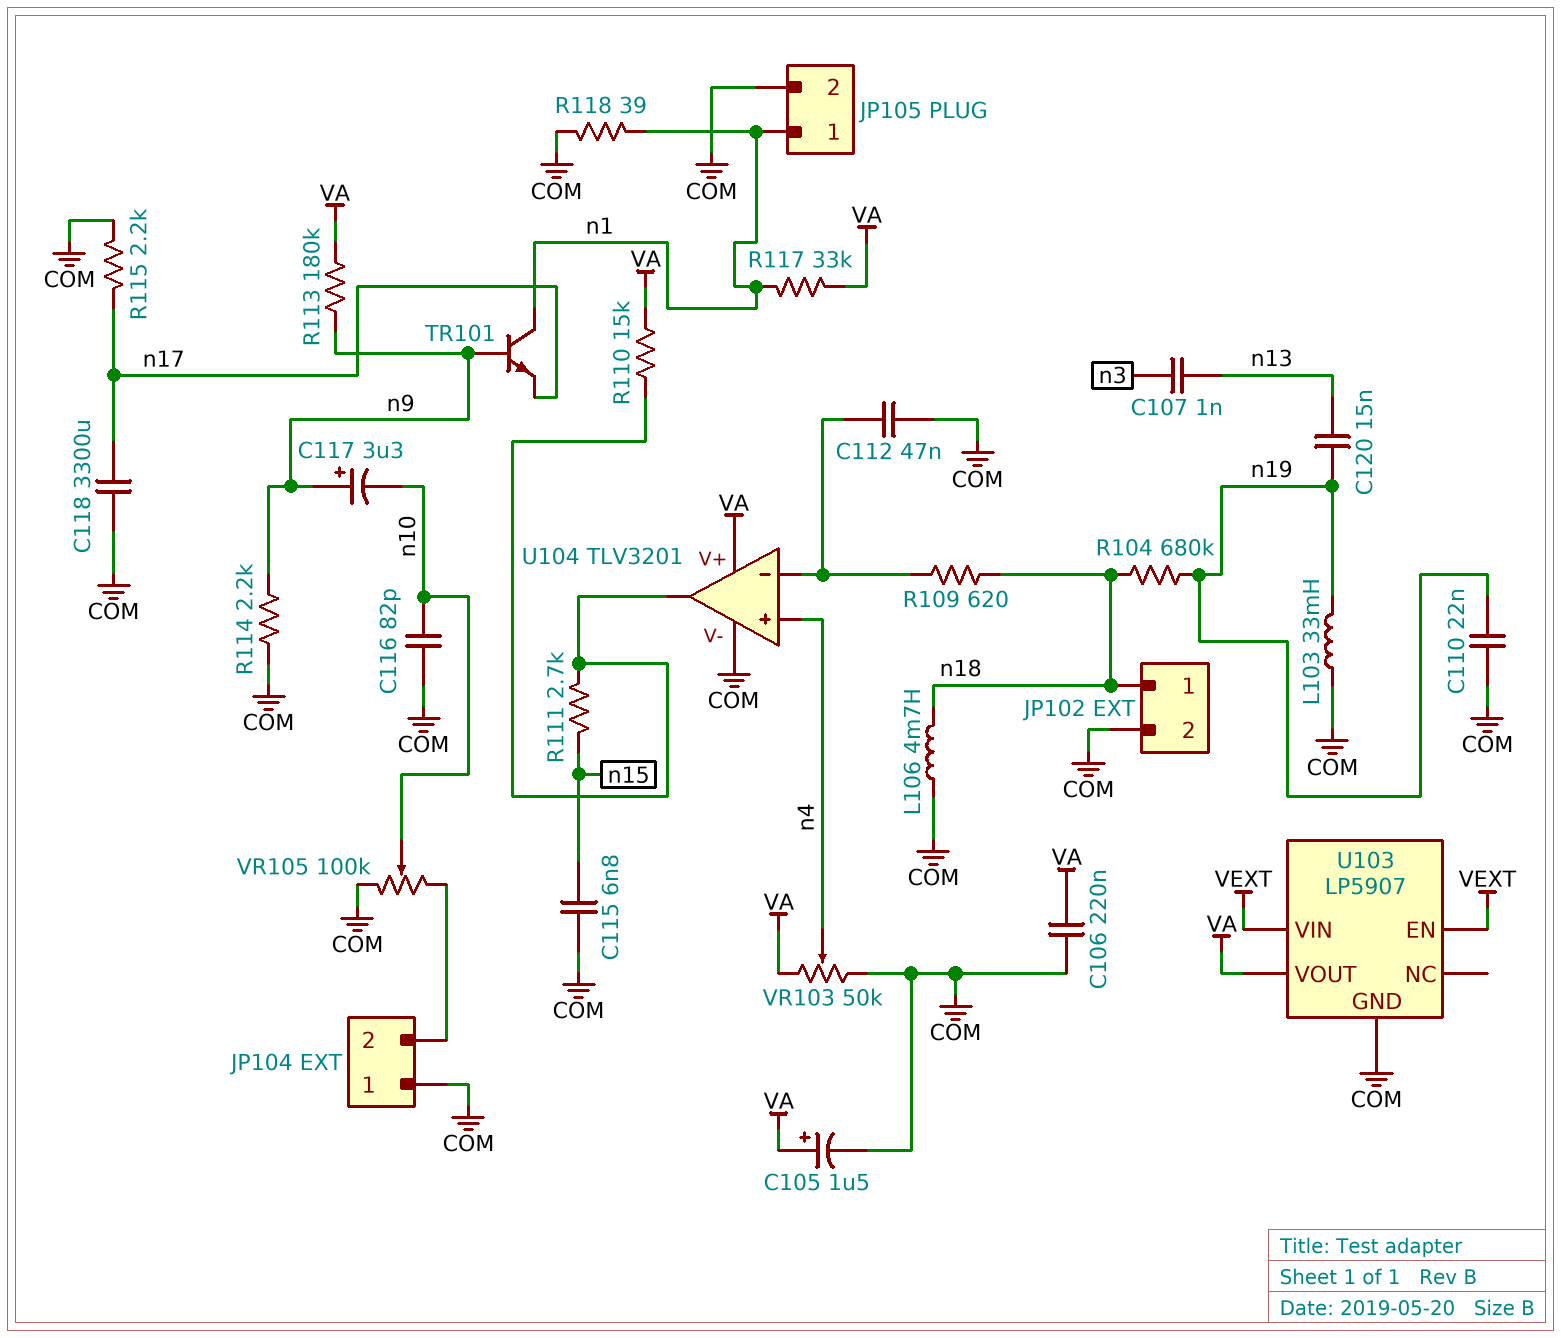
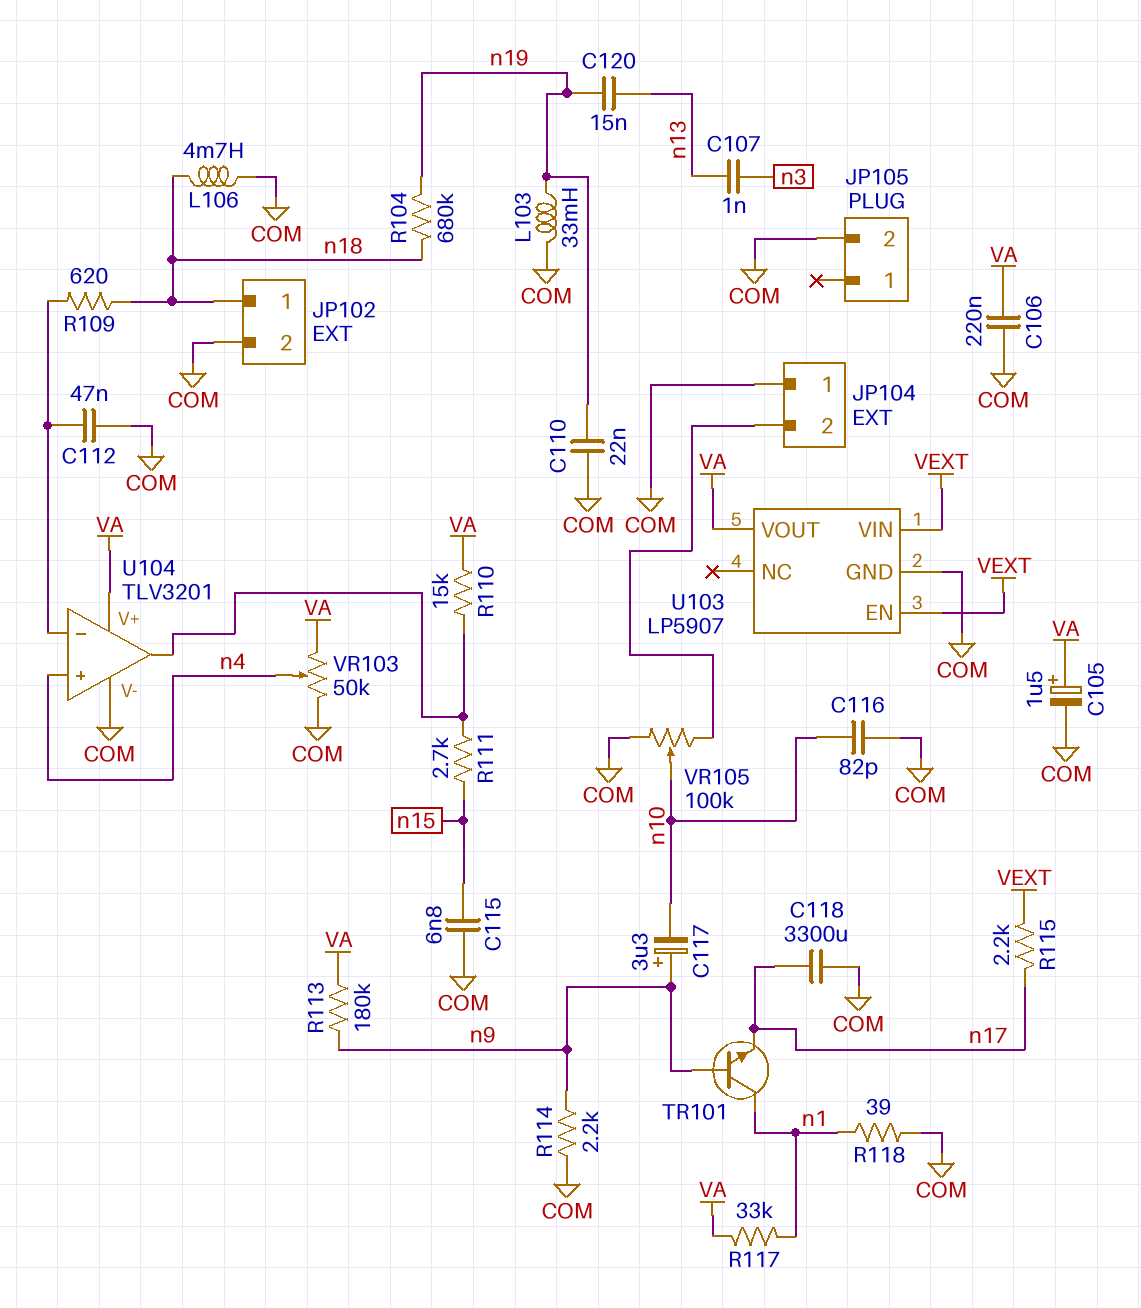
JP105 pin 1: n1 -> none
R115: 2.2k (COM, n17) -> 2.2k (VEXT, n17)

